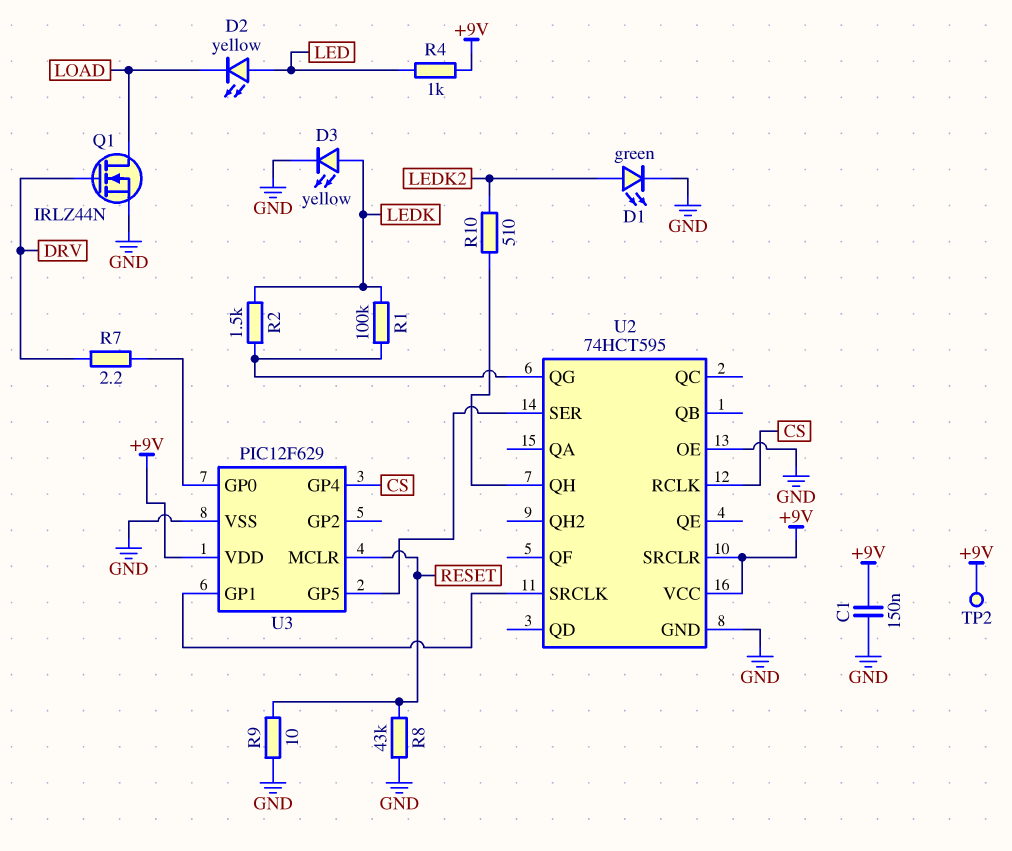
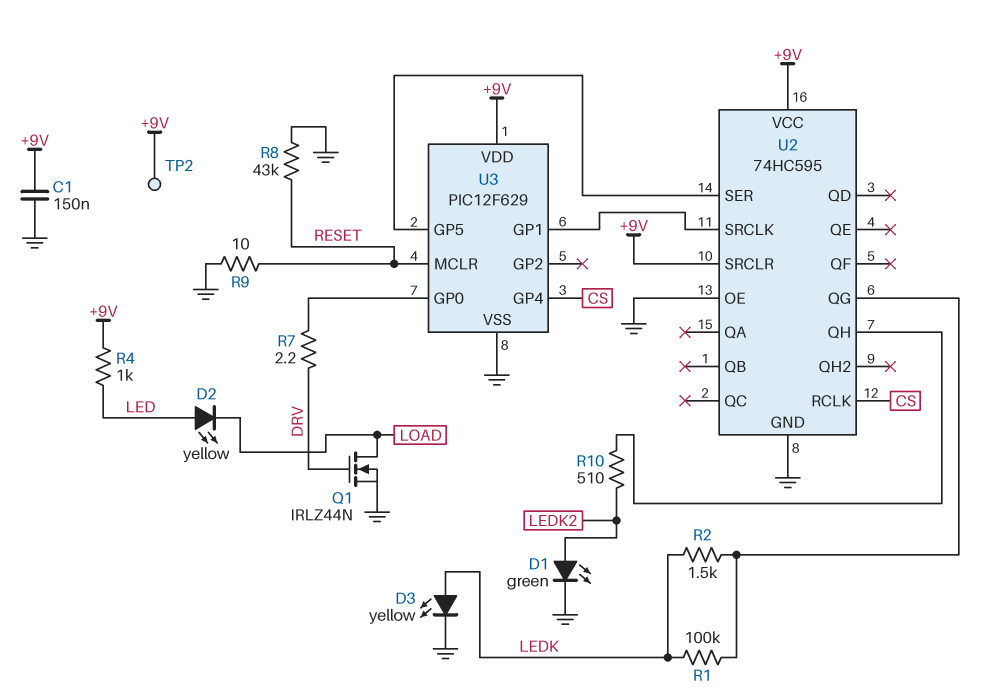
U2: 74HCT595 -> 74HC595

